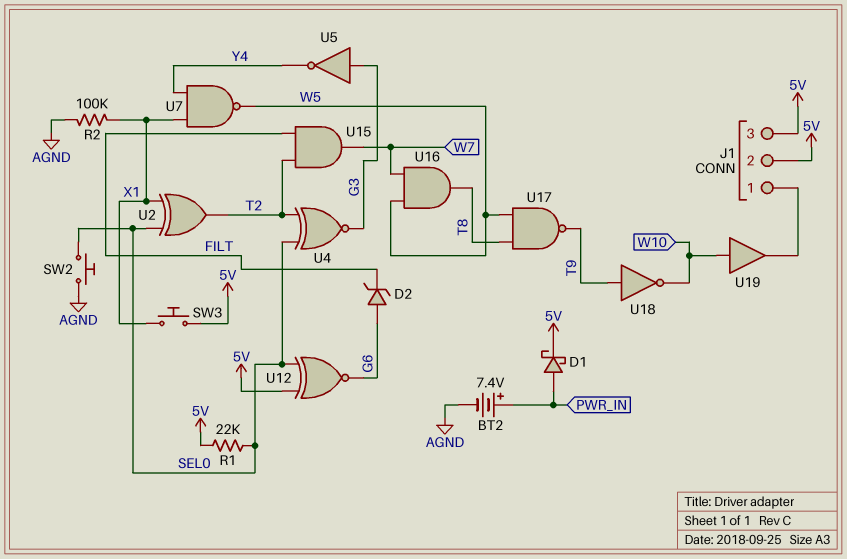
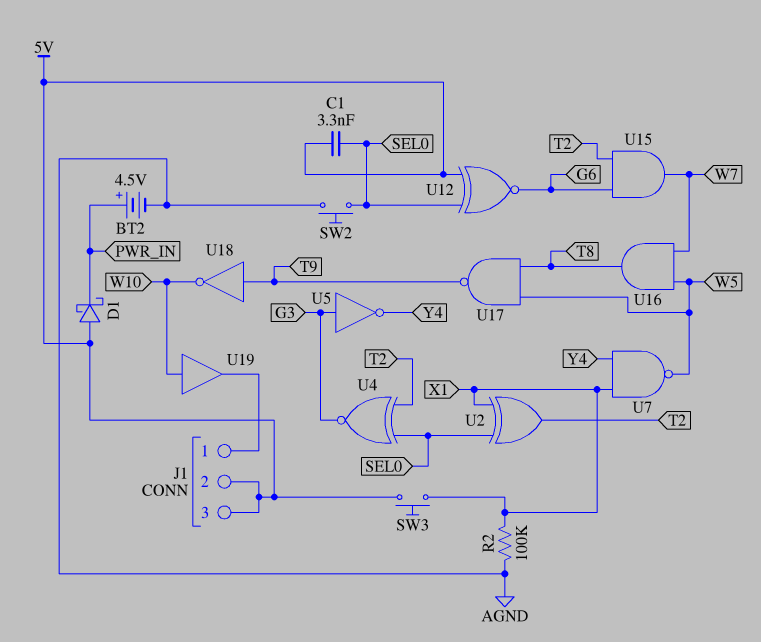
BT2: 7.4V (plus PWR_IN, minus AGND) -> 4.5V (plus PWR_IN, minus AGND)
C1: none -> 3.3nF (5V, SEL0)
D1: schottky (A PWR_IN, K 5V) -> schottky (A 5V, K PWR_IN)
D2: zener (A G6, K FILT) -> none
R1: 22k (5V, SEL0) -> none
U15: AND (in FILT, in T2, out W7) -> AND (in G6, in T2, out W7)

